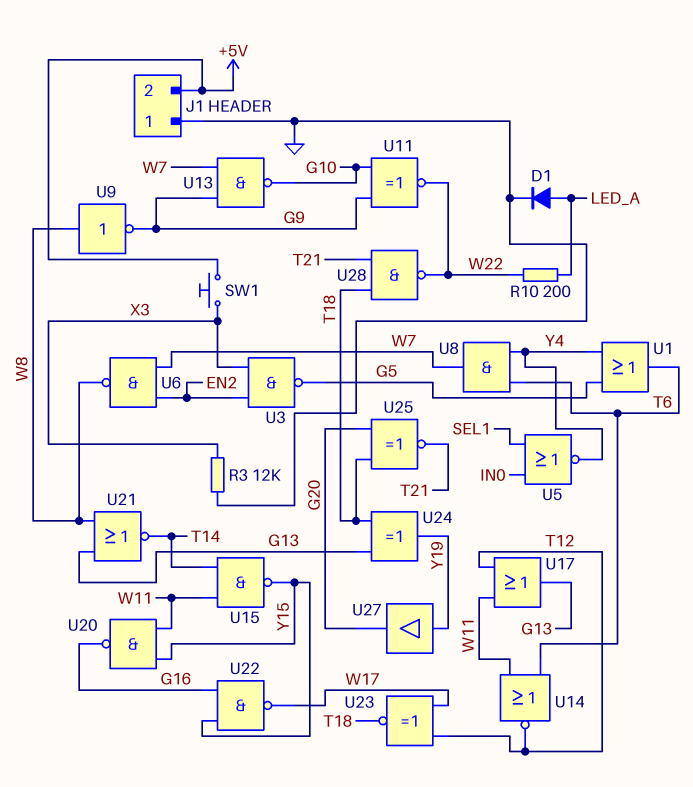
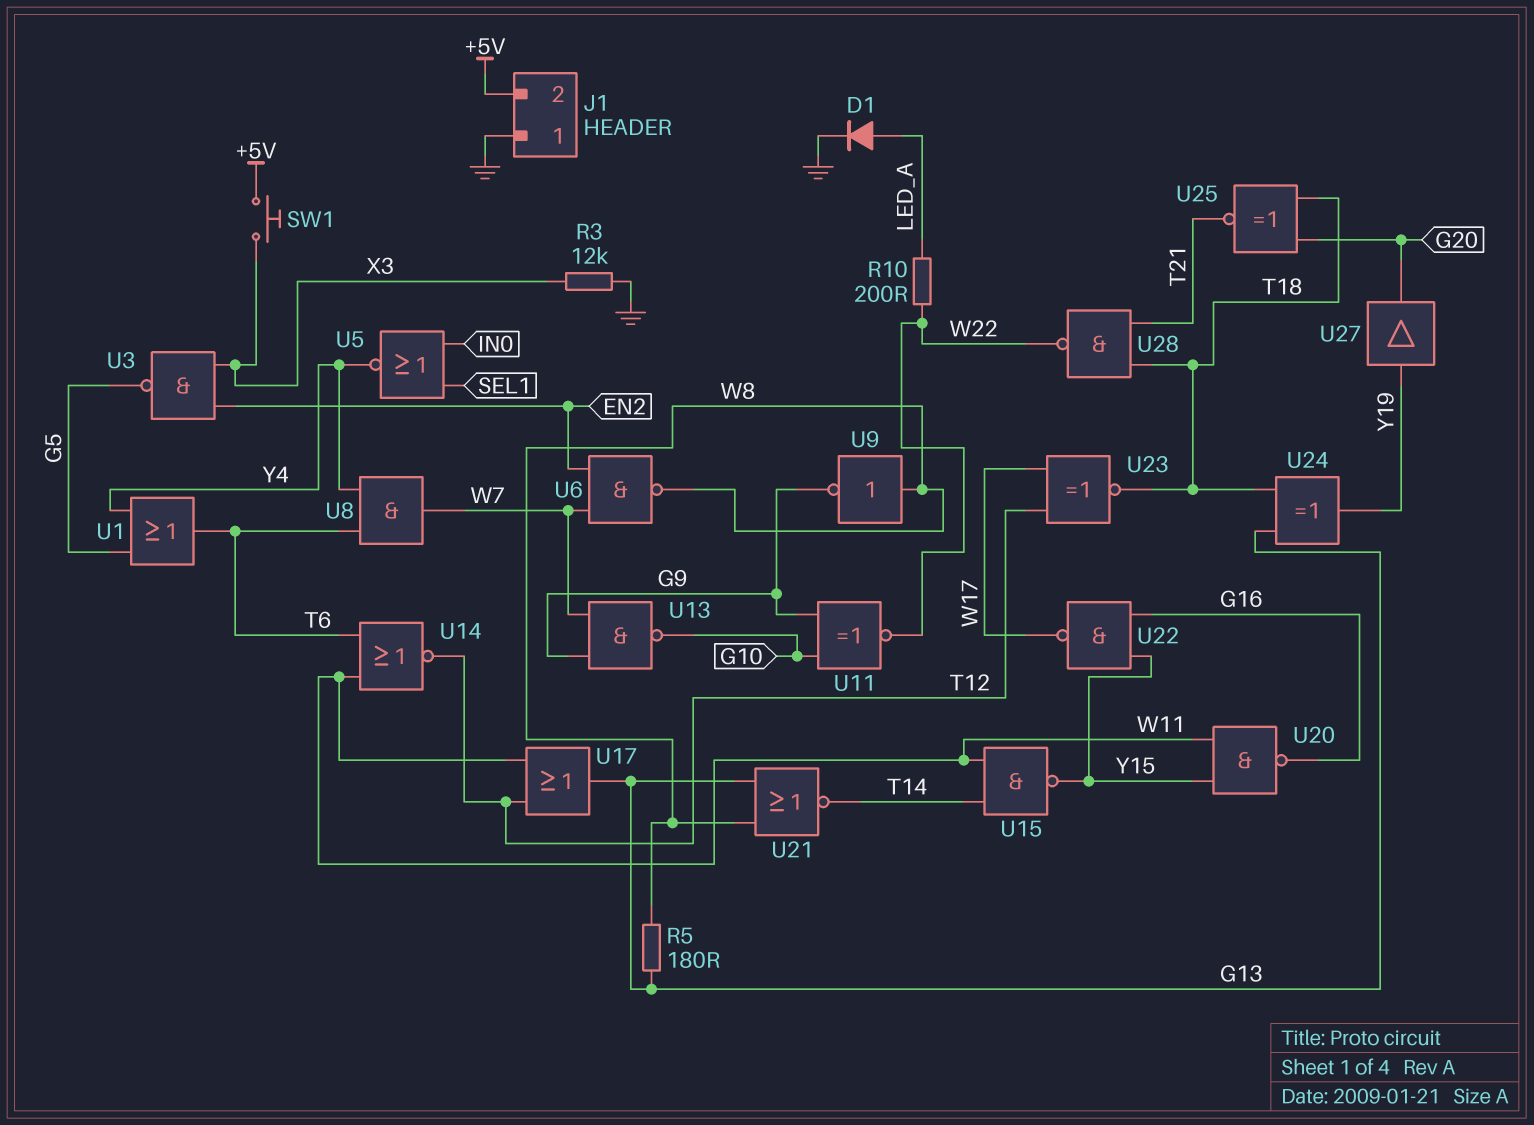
R5: none -> 180 (G13, W8)

